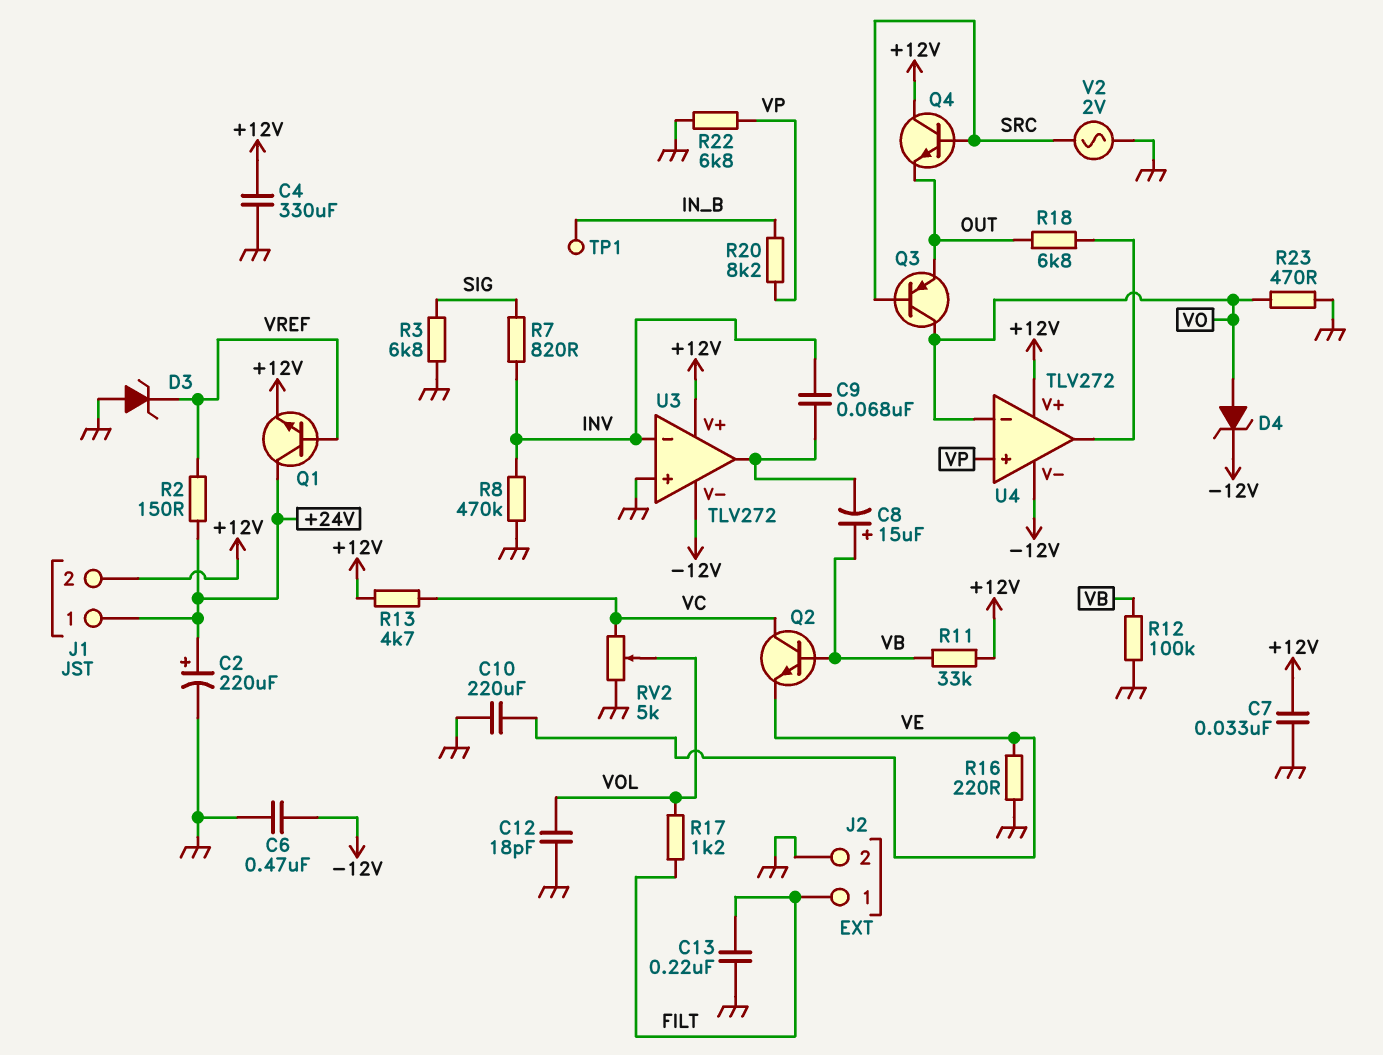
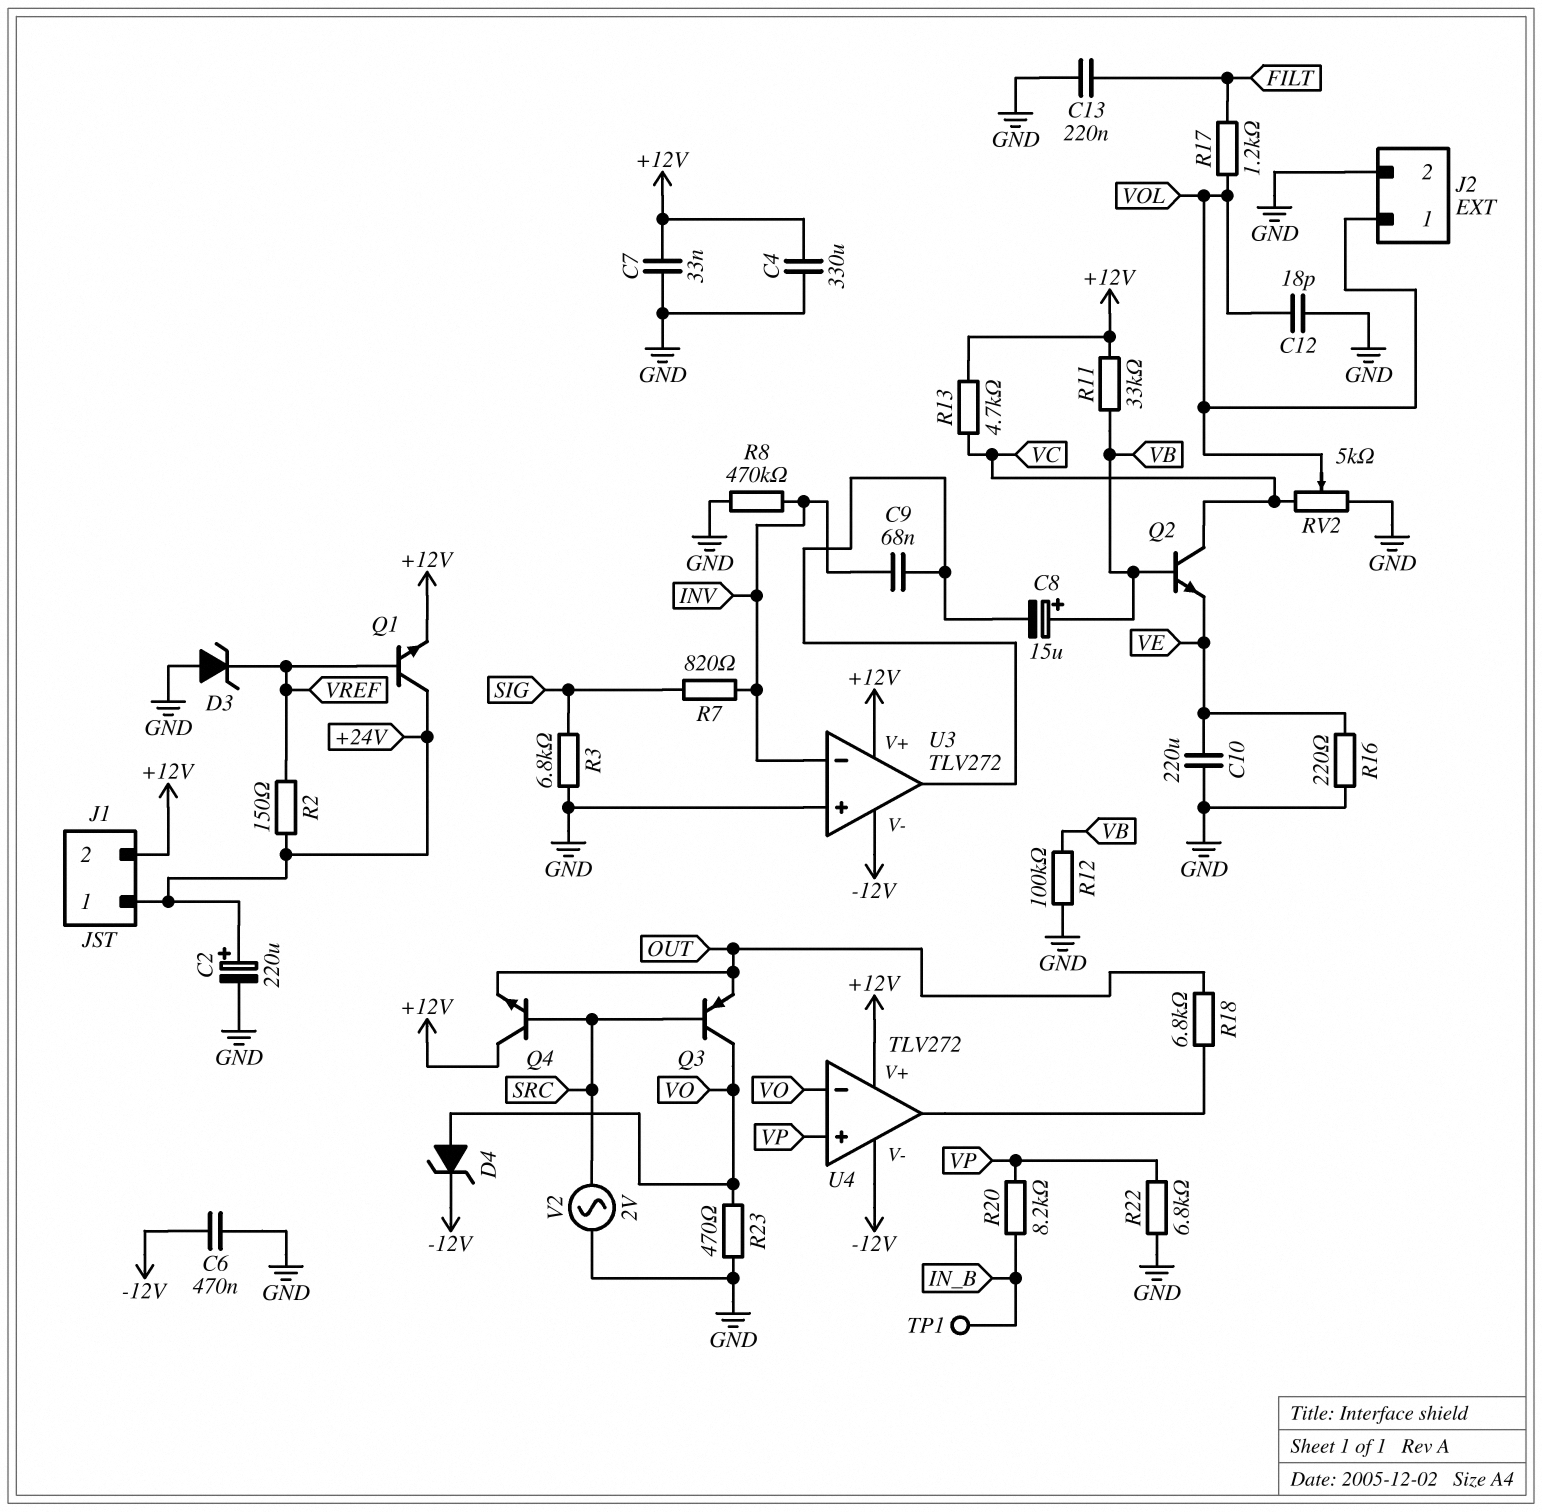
J2 pin 1: FILT -> VOL

